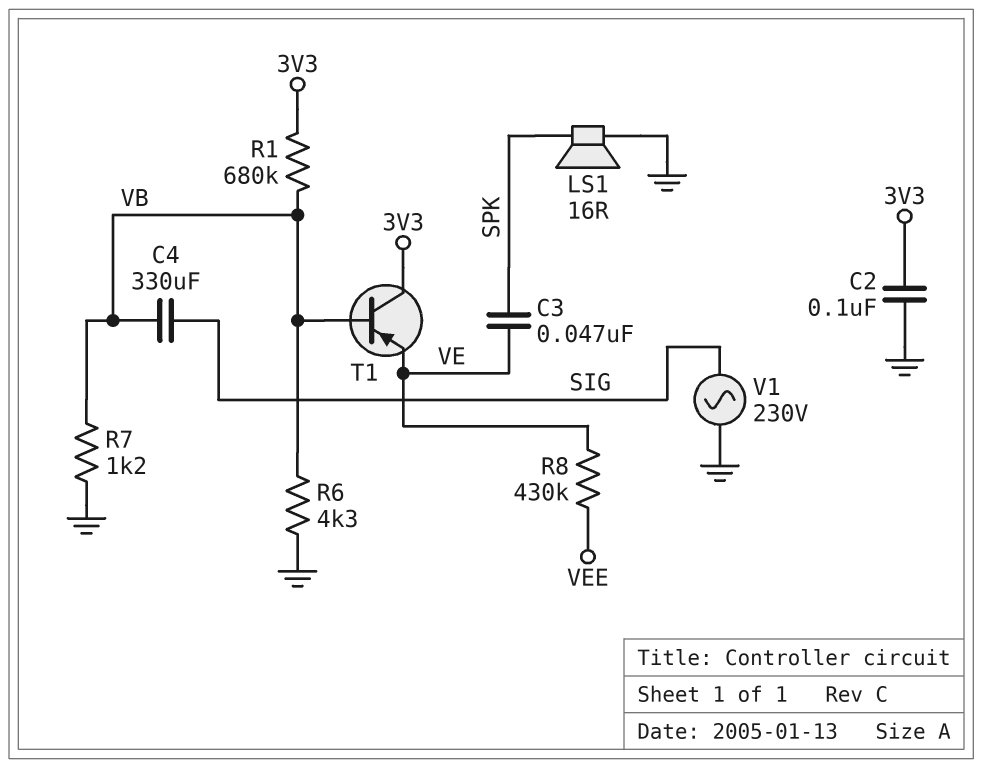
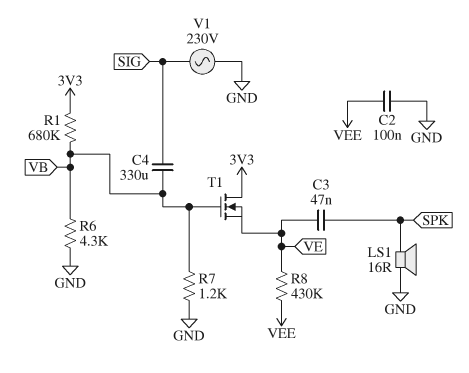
C2: 100nF (3V3, GND) -> 100nF (GND, VEE)
T1: PNP (B VB, C 3V3, E VE) -> NMOS (G VB, D 3V3, S VE)

